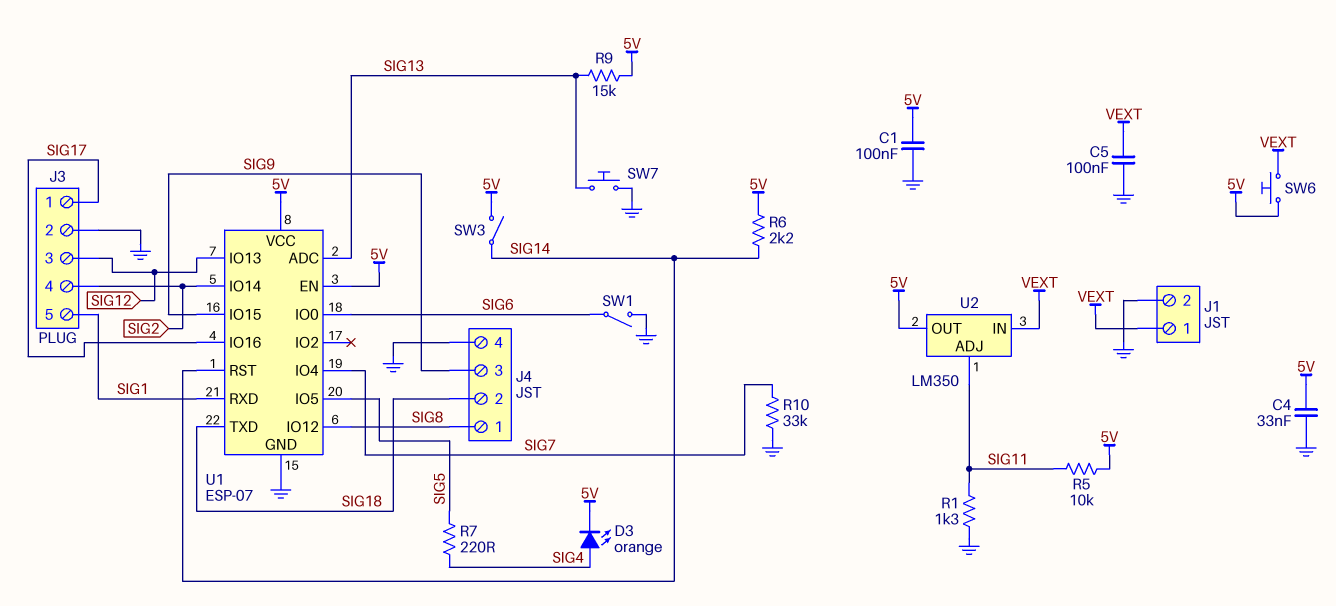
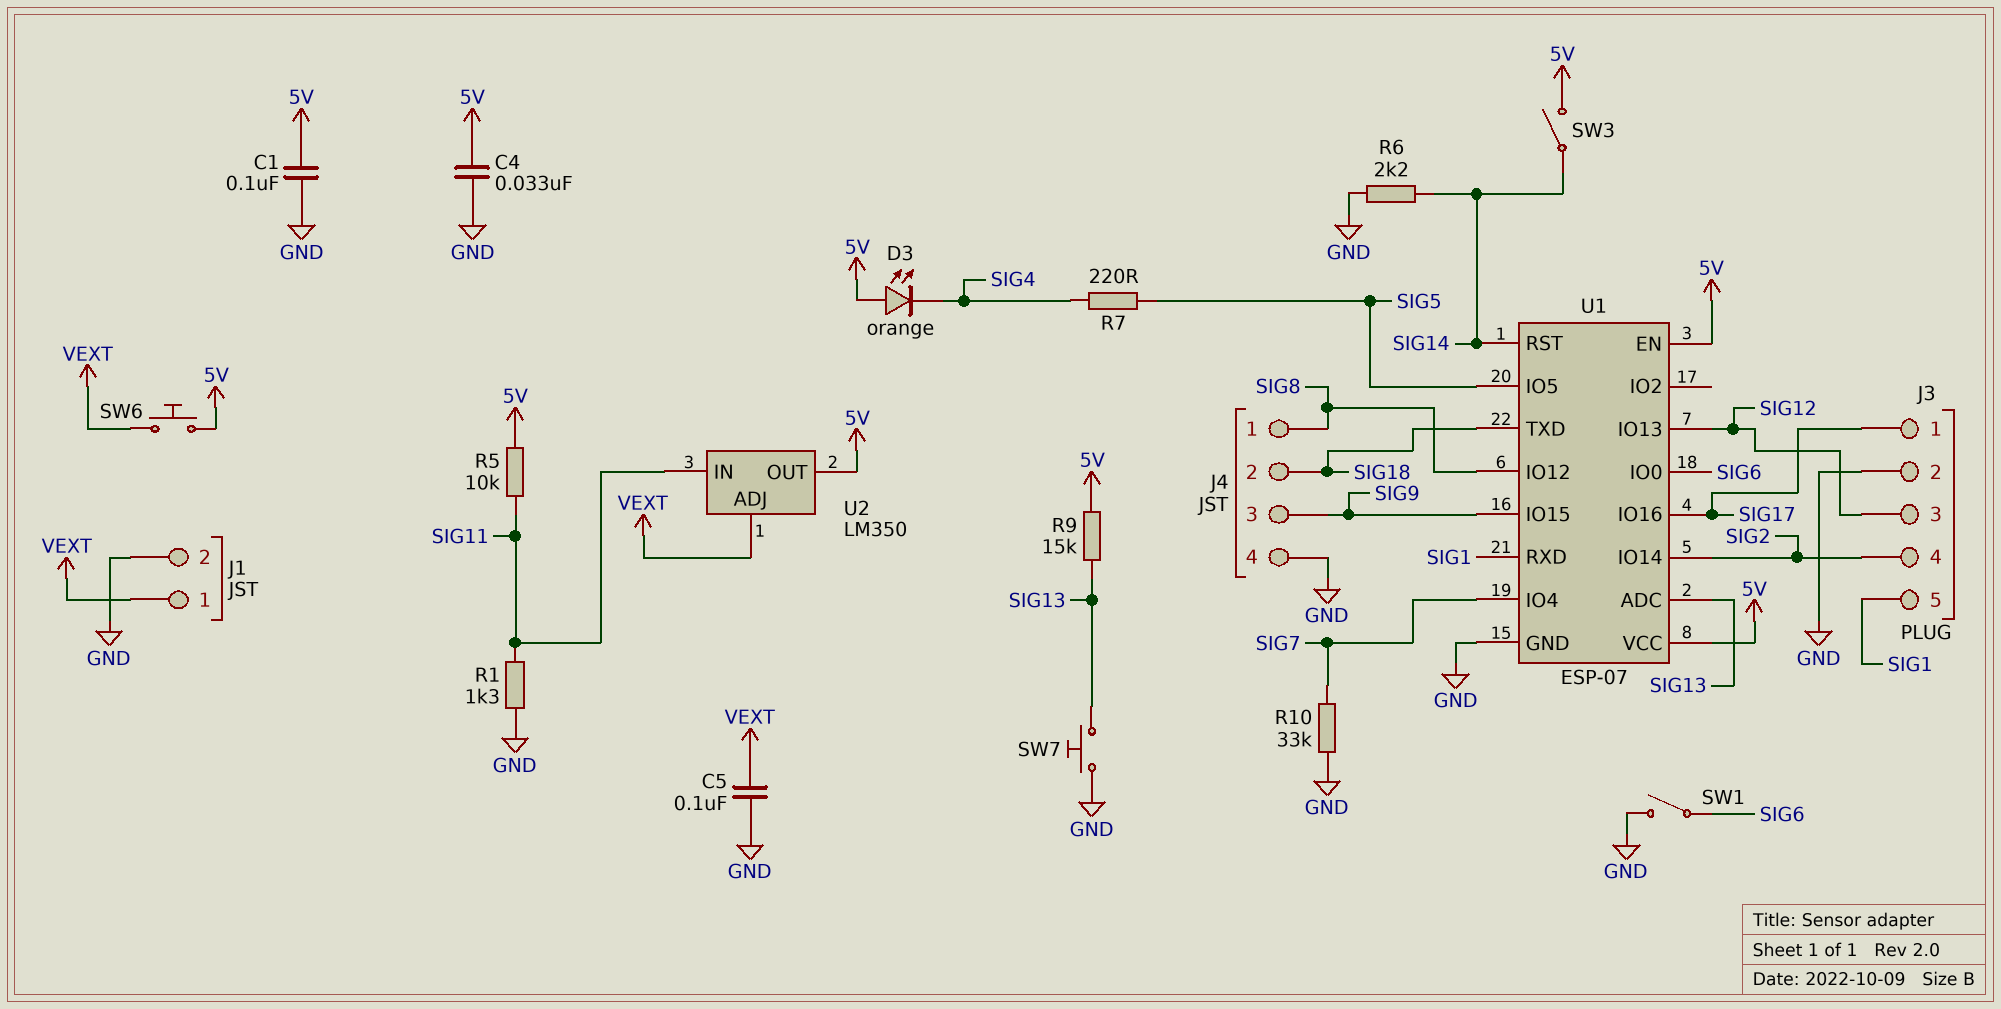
D3: LED orange (A SIG4, K 5V) -> LED orange (A 5V, K SIG4)
R6: 2.2k (5V, SIG14) -> 2.2k (GND, SIG14)
U2 pin ADJ: SIG11 -> VEXT
U2 pin IN: VEXT -> SIG11

